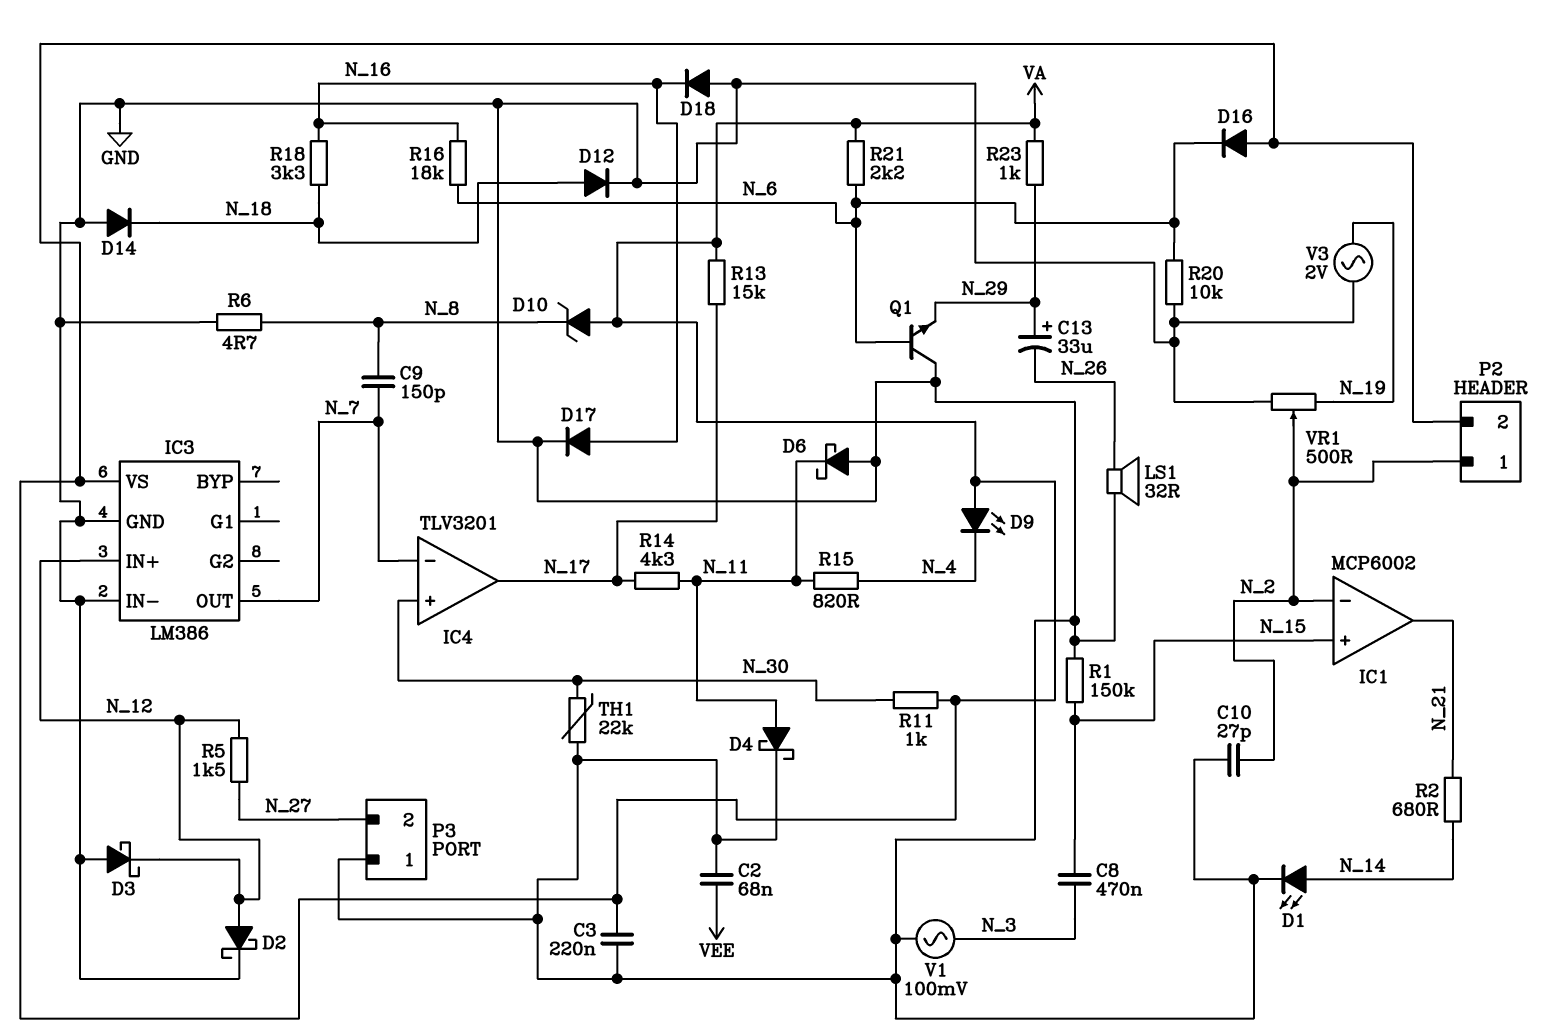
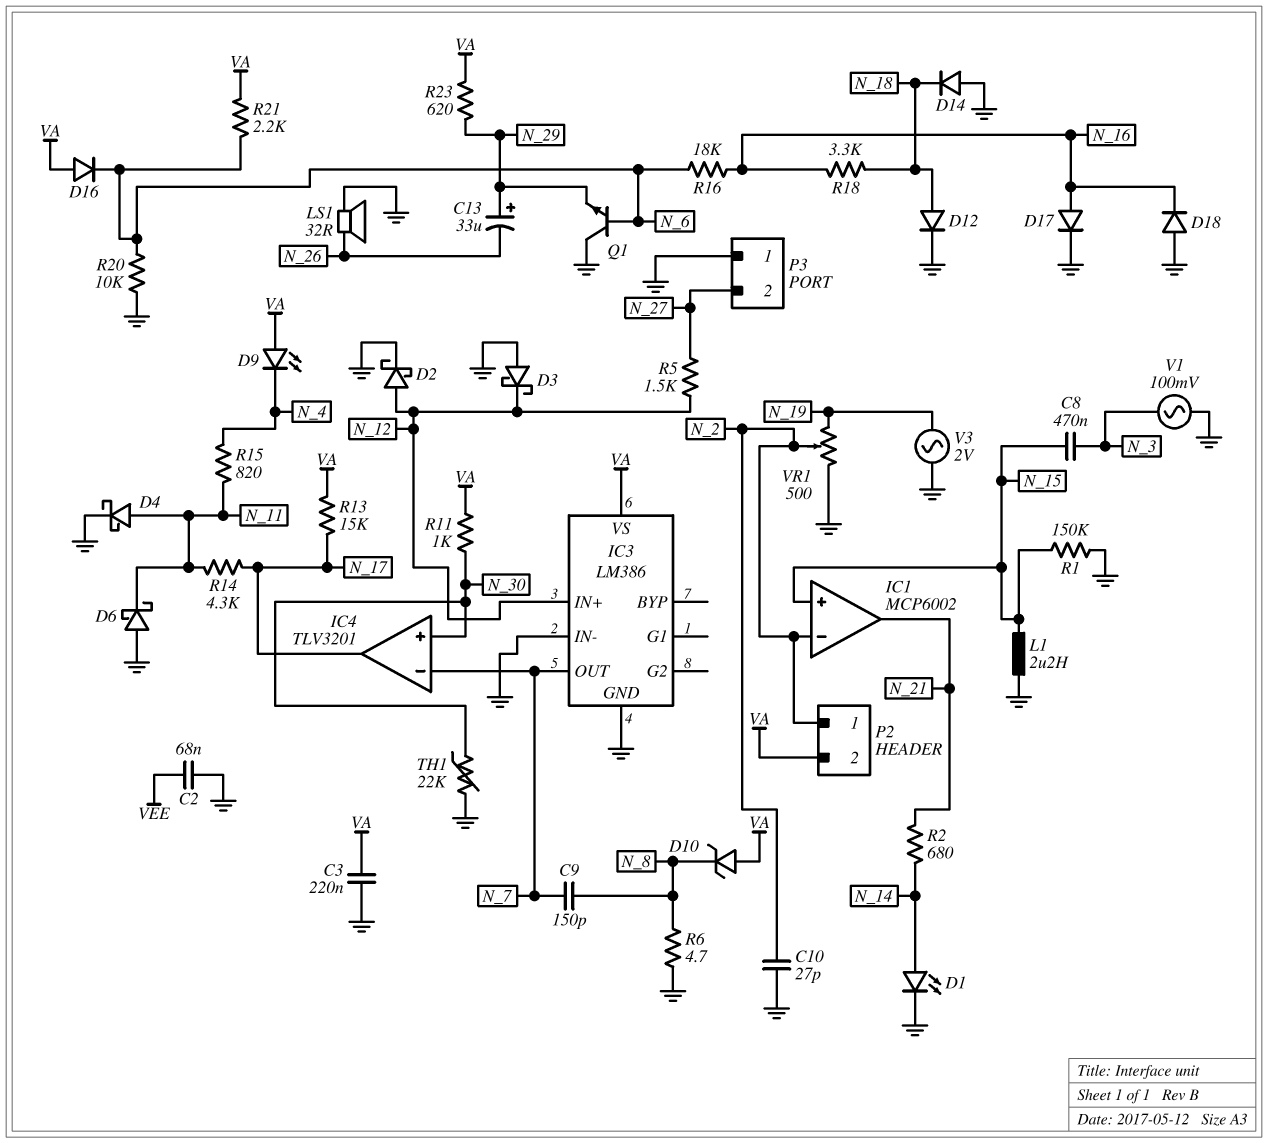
L1: none -> 2.2uH (GND, N_15)
R23: 1k (N_29, VA) -> 620 (N_29, VA)

